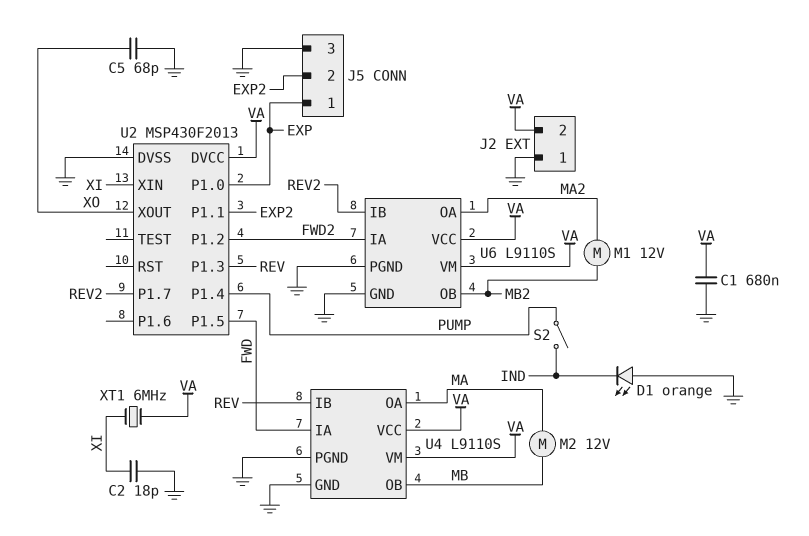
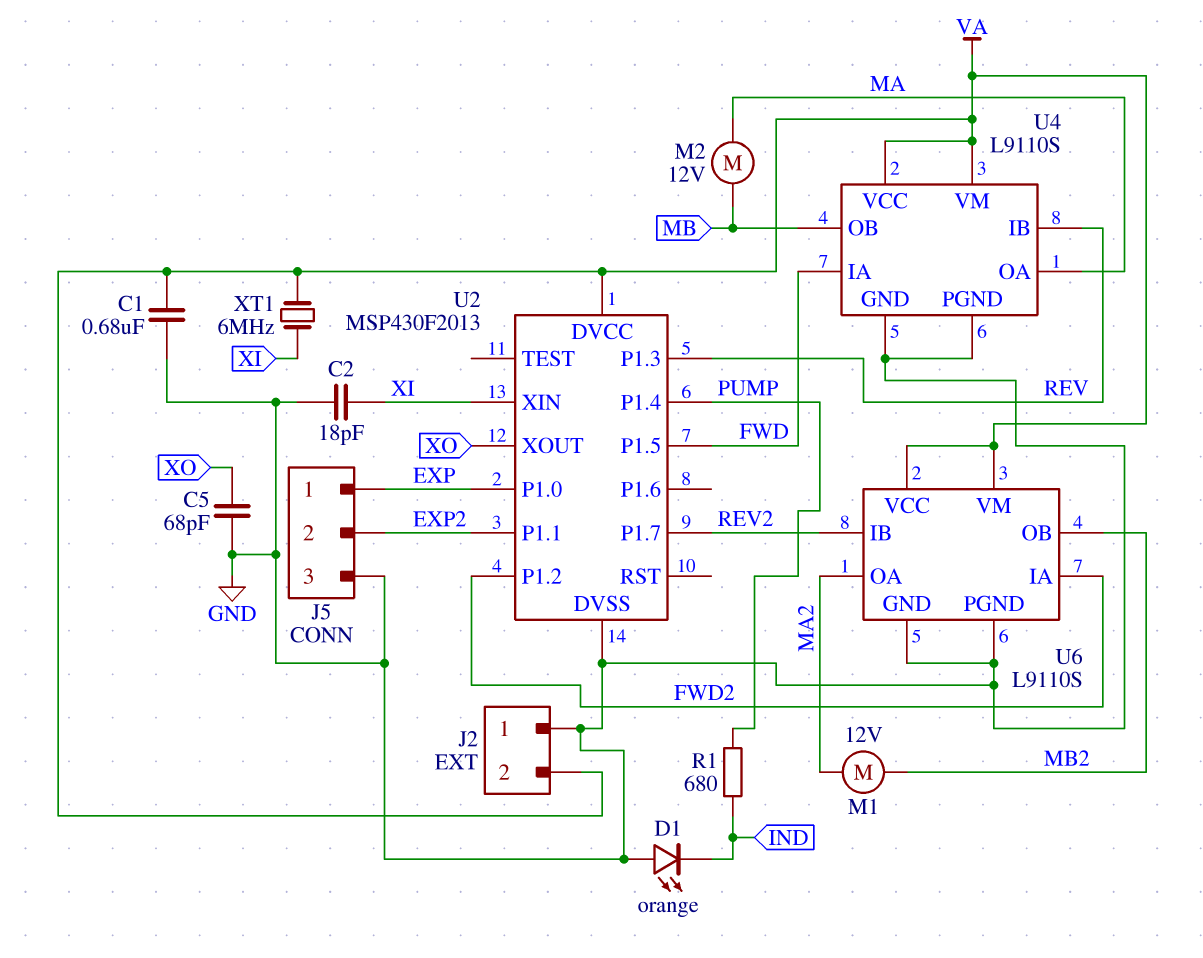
R1: none -> 680 (IND, PUMP)
S2: switch (IND, PUMP) -> none

